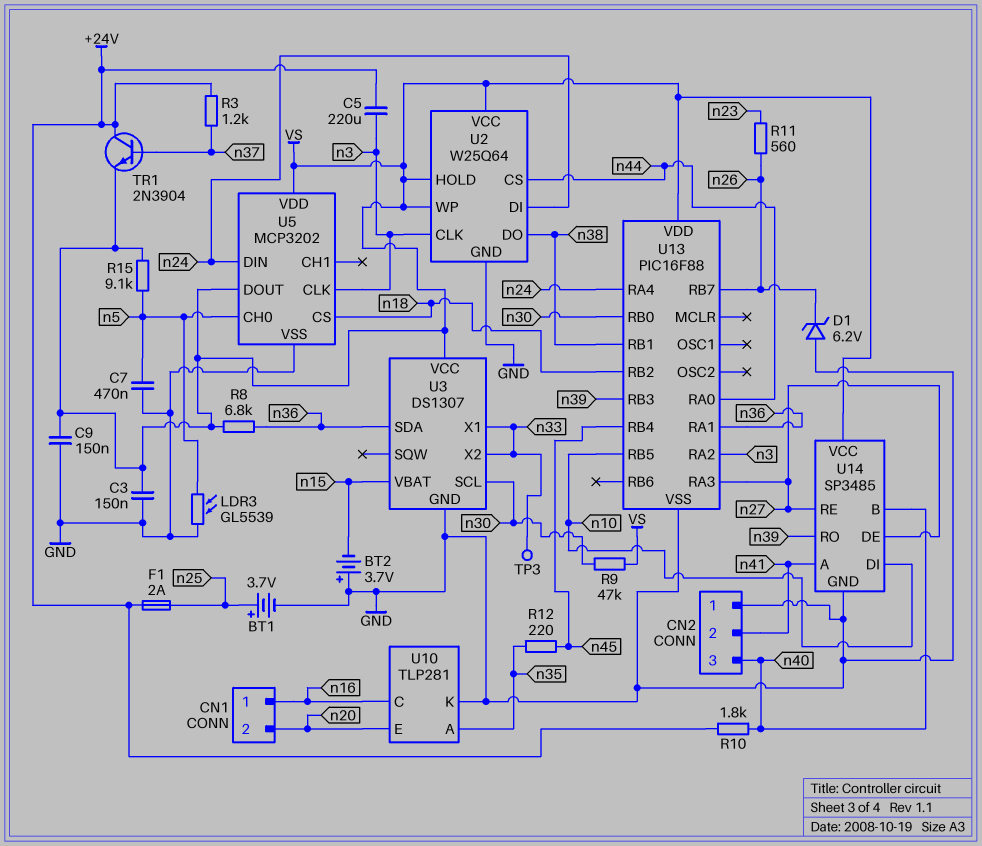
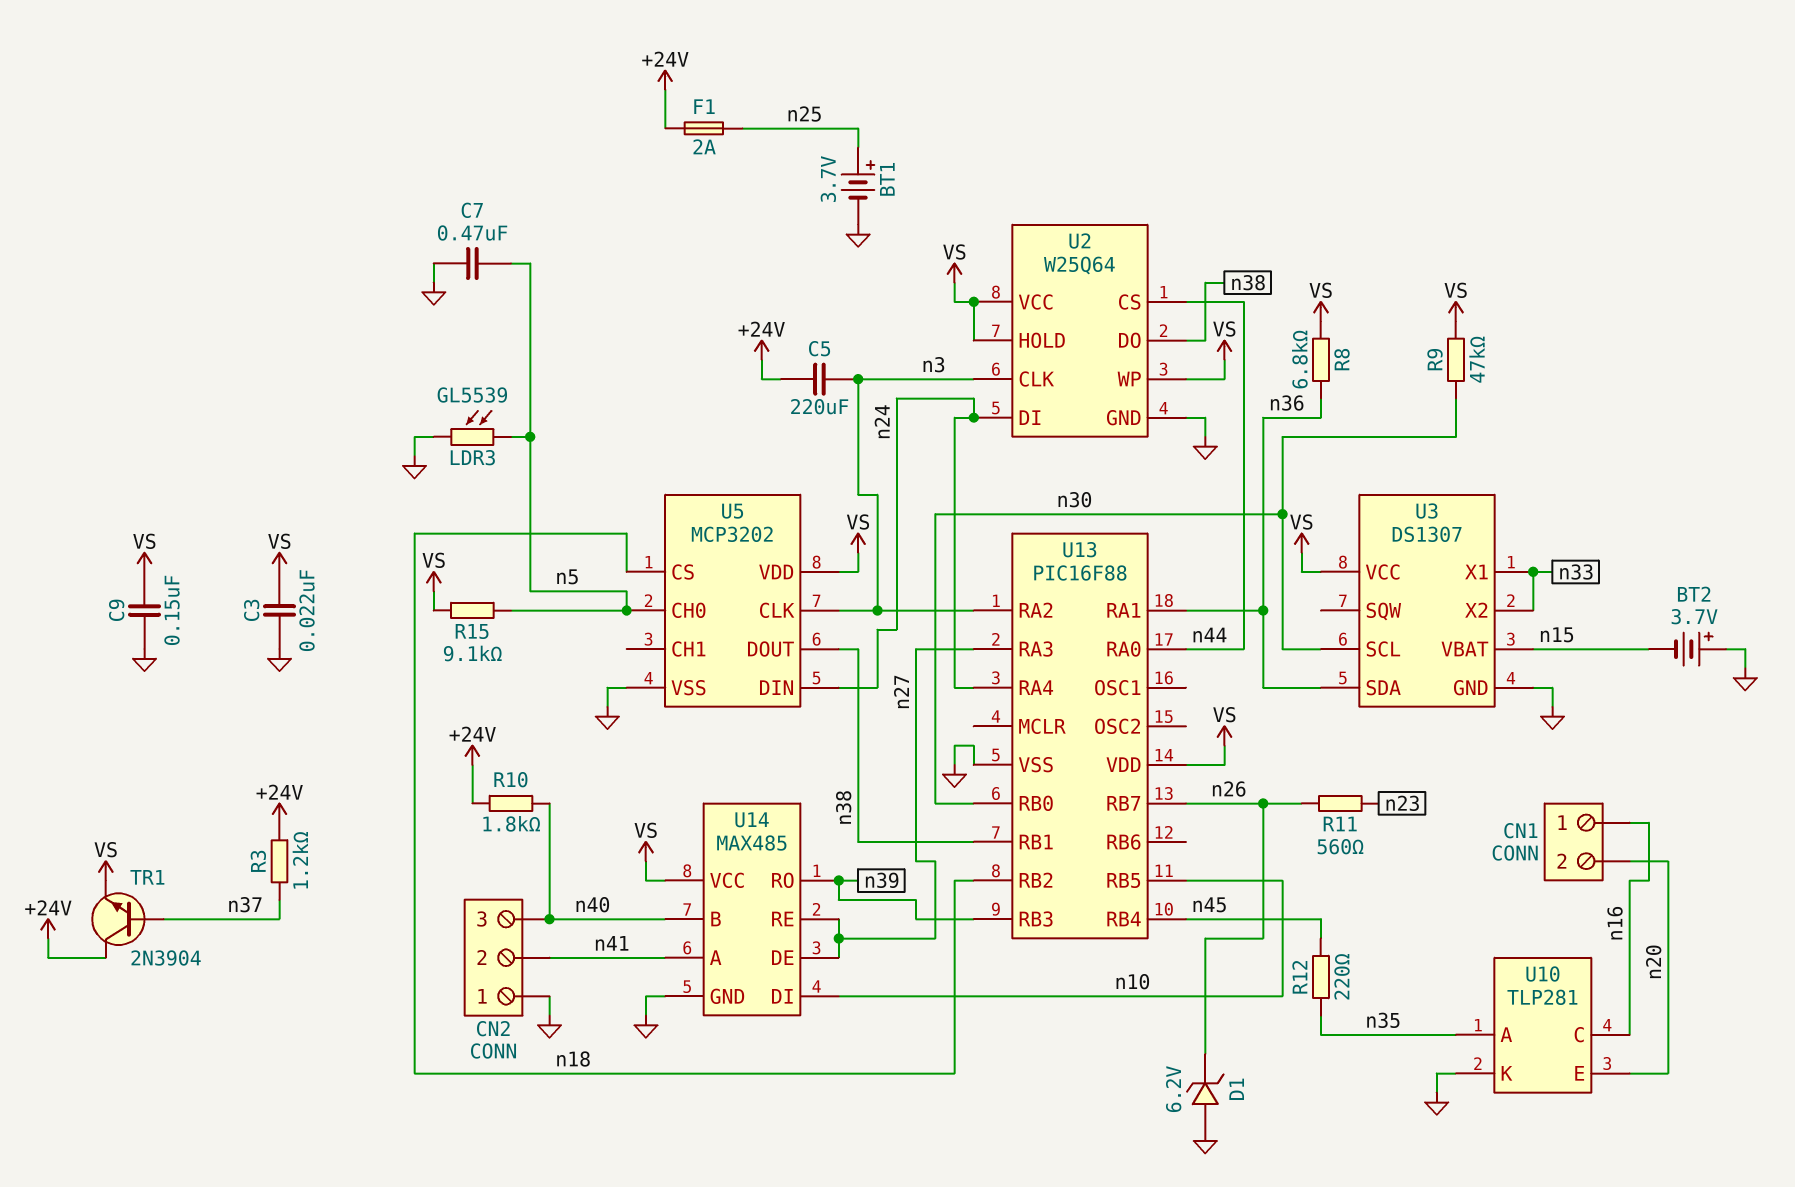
C3: 150nF (GND, VS) -> 22nF (GND, VS)
TP3: test point (n33) -> none
U5 pin DOUT: VS -> n38
U14: SP3485 -> MAX485

